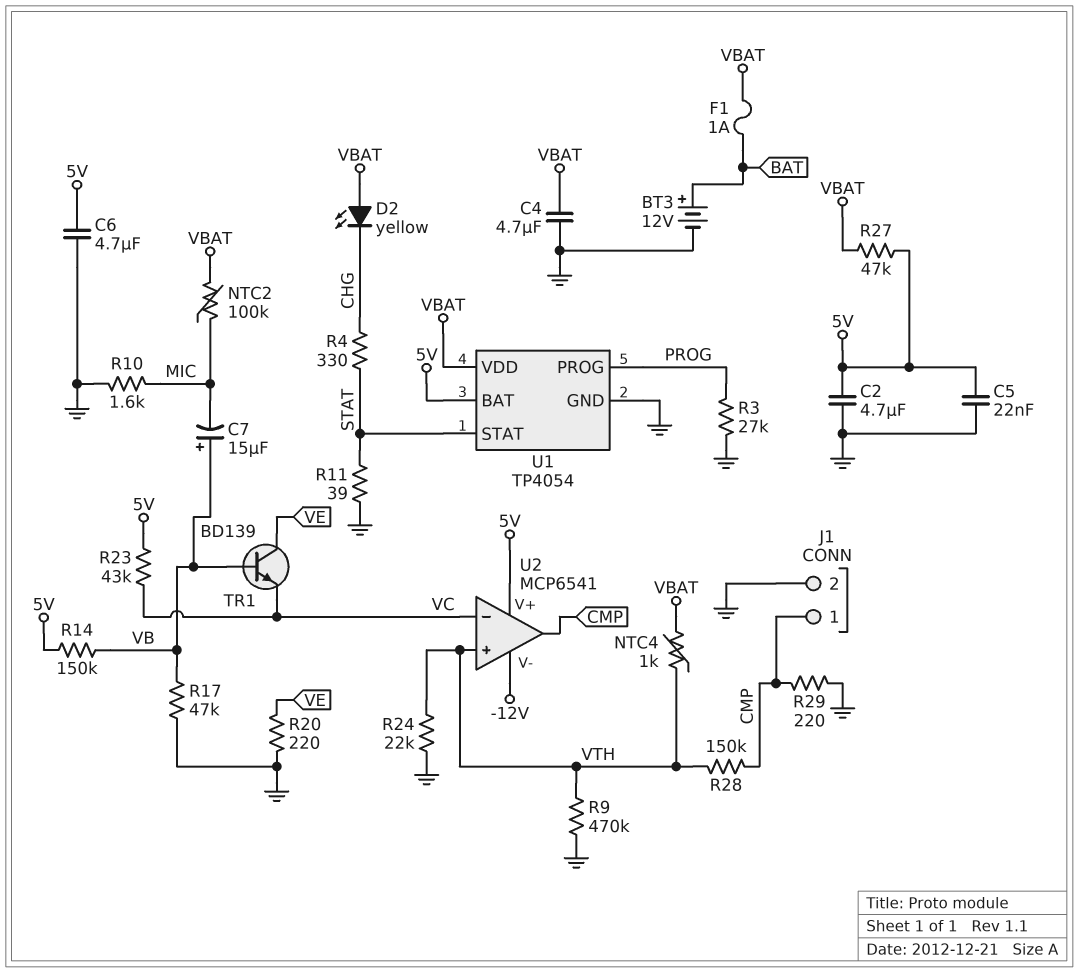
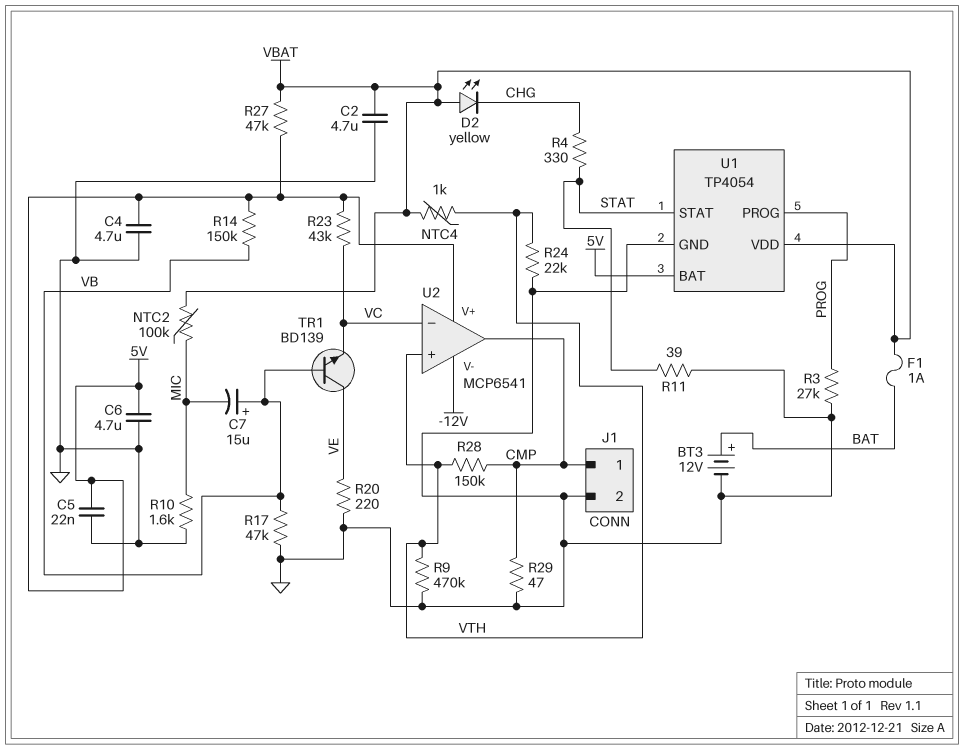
C2: 4.7uF (5V, GND) -> 4.7uF (GND, VBAT)
C4: 4.7uF (GND, VBAT) -> 4.7uF (5V, GND)
R29: 220 (CMP, GND) -> 47 (CMP, GND)

